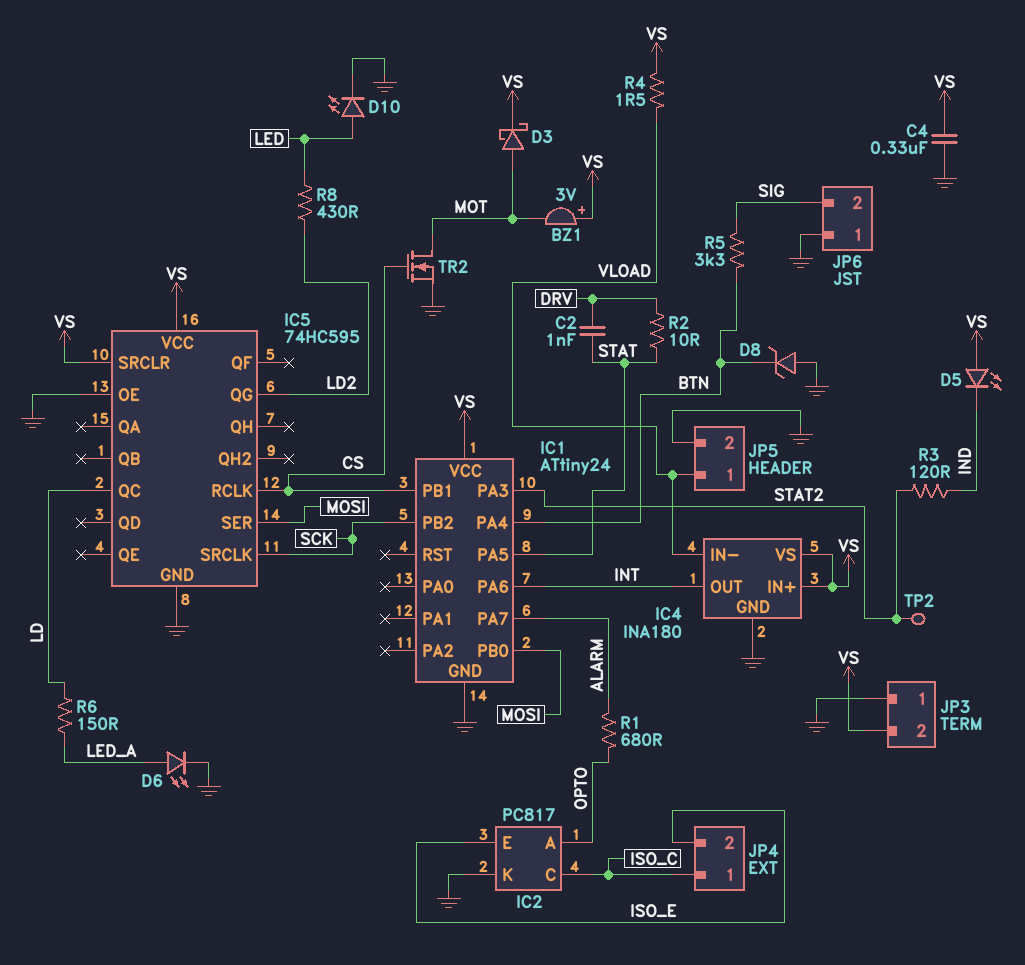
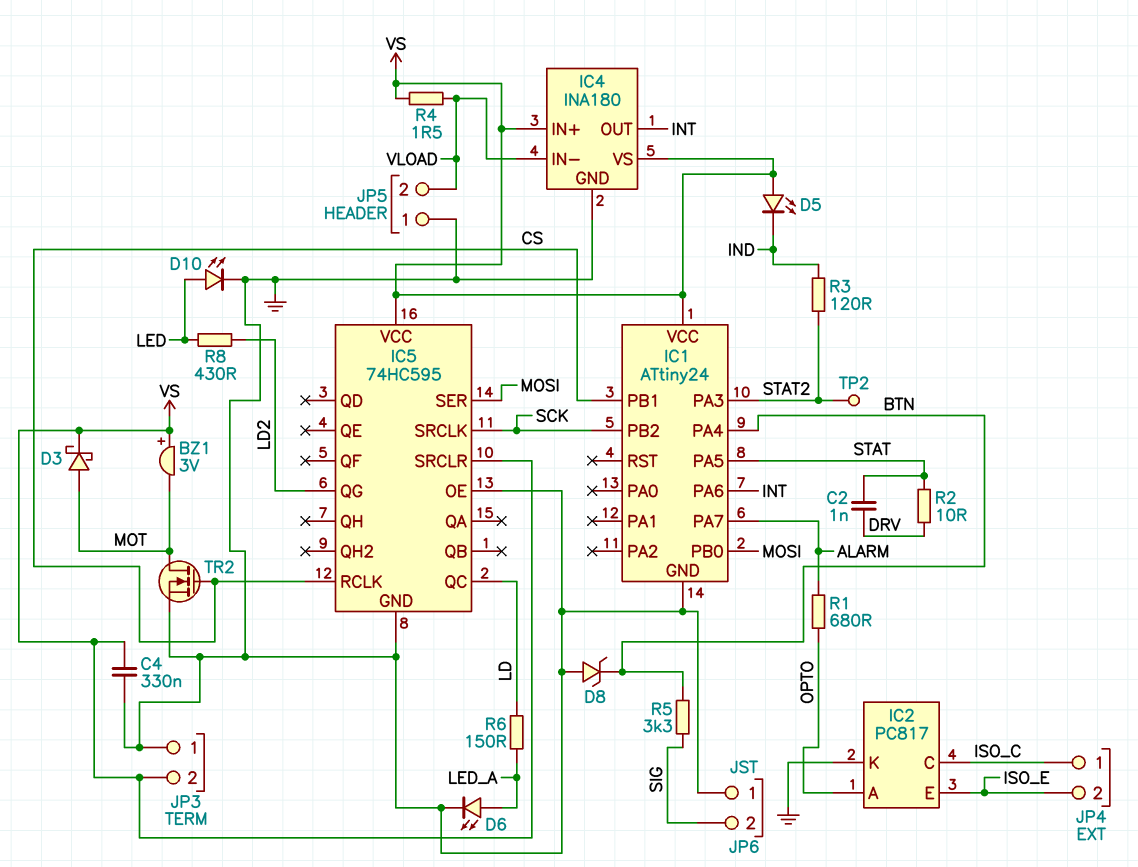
JP5 pin 1: VLOAD -> GND
JP5 pin 2: GND -> VLOAD

